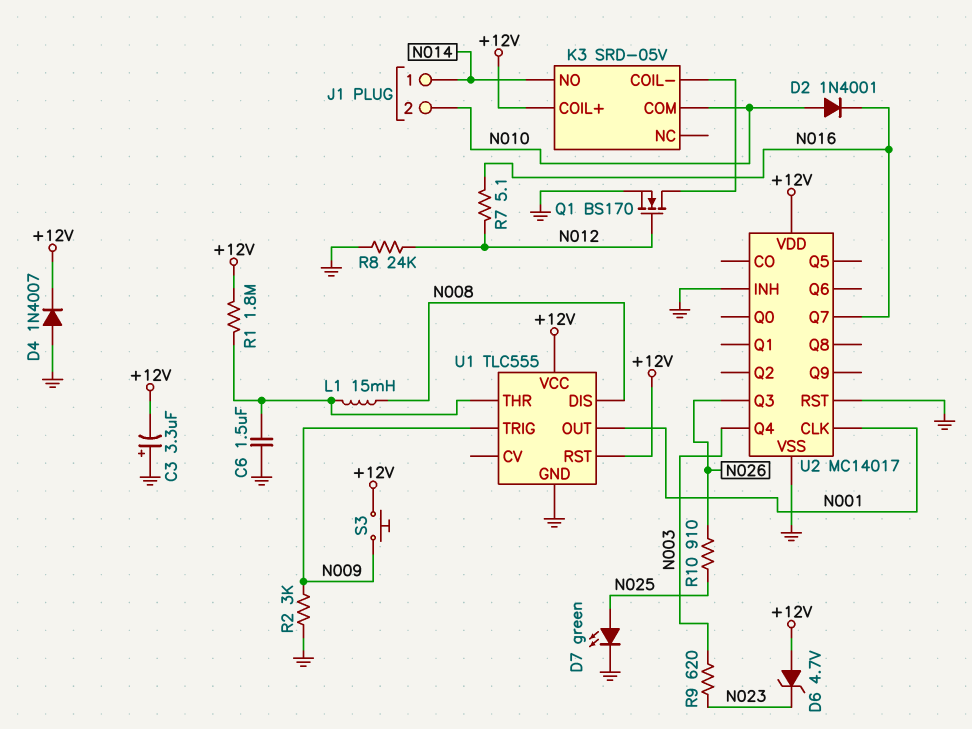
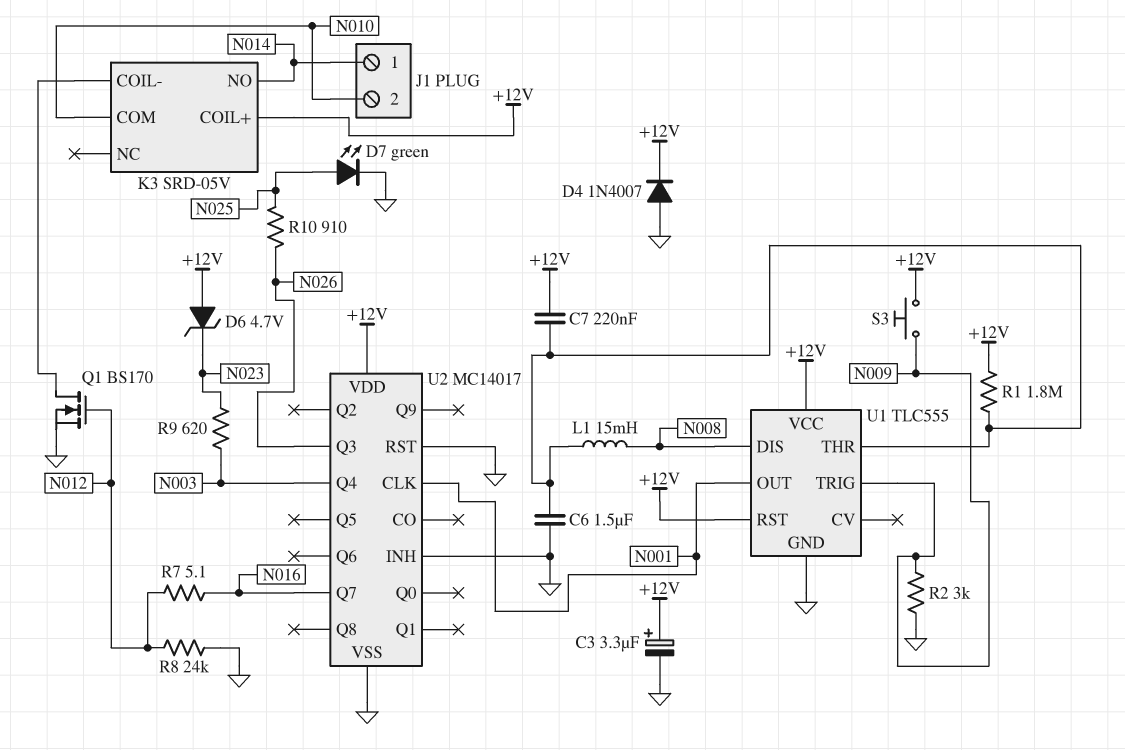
C3: 3.3uF (plus GND, minus +12V) -> 3.3uF (plus +12V, minus GND)
C7: none -> 220nF (+12V, U1/THR)
D2: diode 1N4001 (A N010, K N016) -> none

